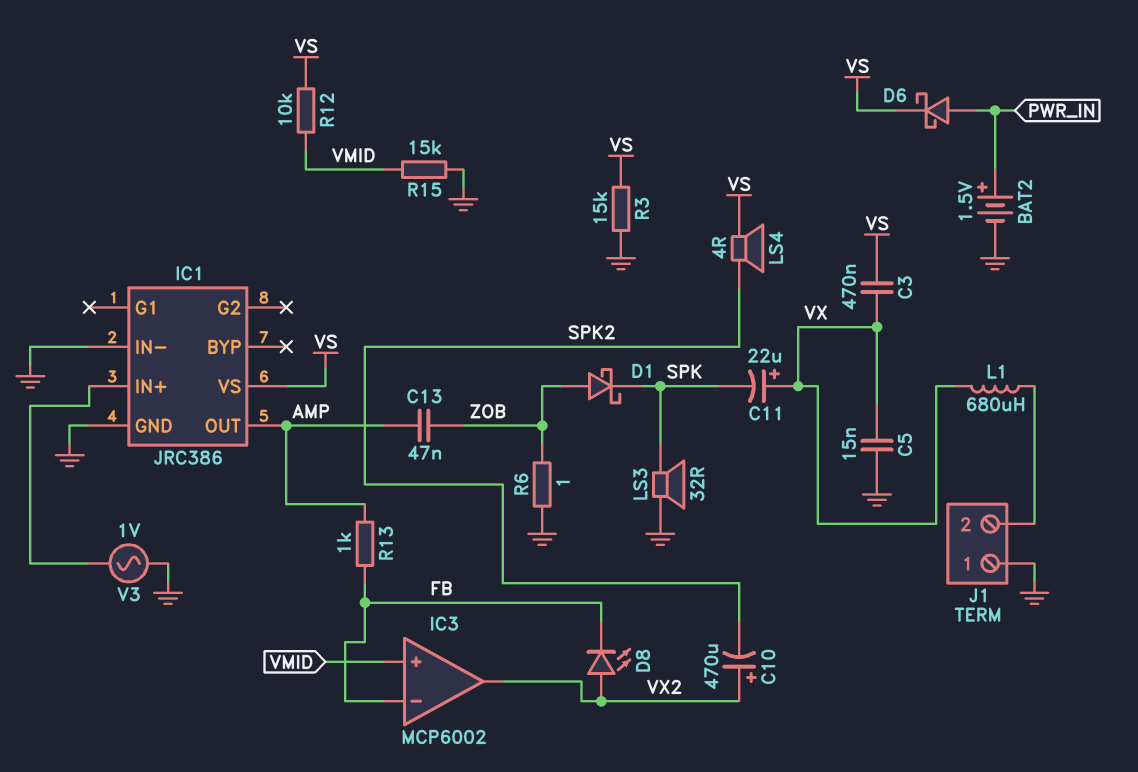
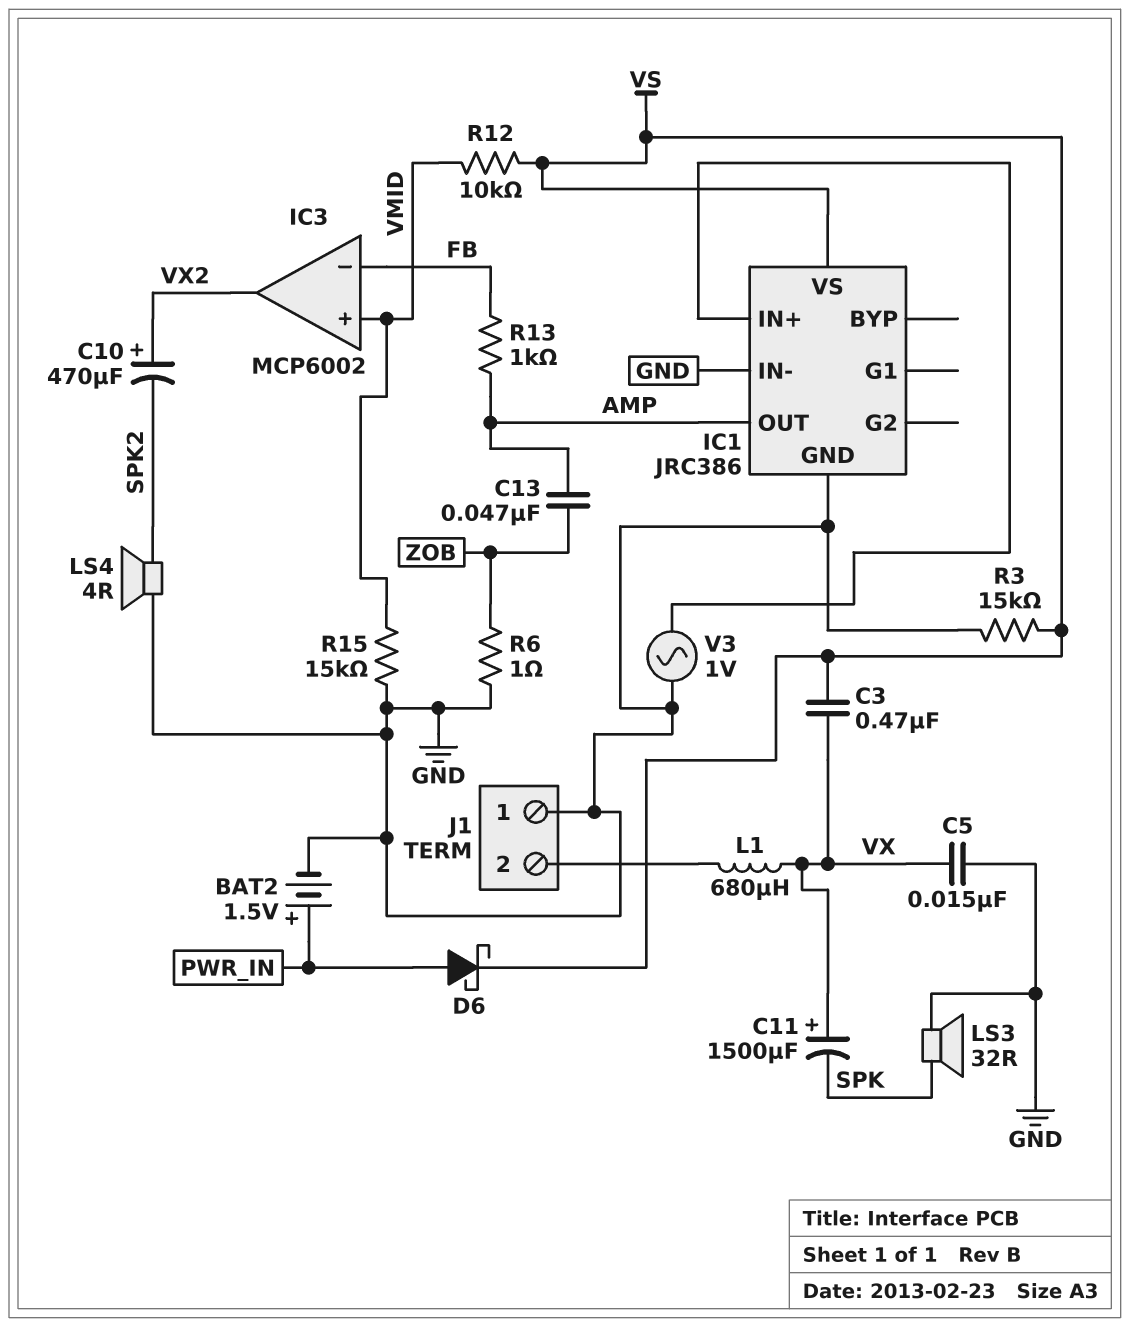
C11: 22uF (plus VX, minus SPK) -> 1500uF (plus VX, minus SPK)
D1: schottky (A ZOB, K SPK) -> none
D8: LED (A VX2, K FB) -> none
LS4: speaker 4R (SPK2, VS) -> speaker 4R (GND, SPK2)

